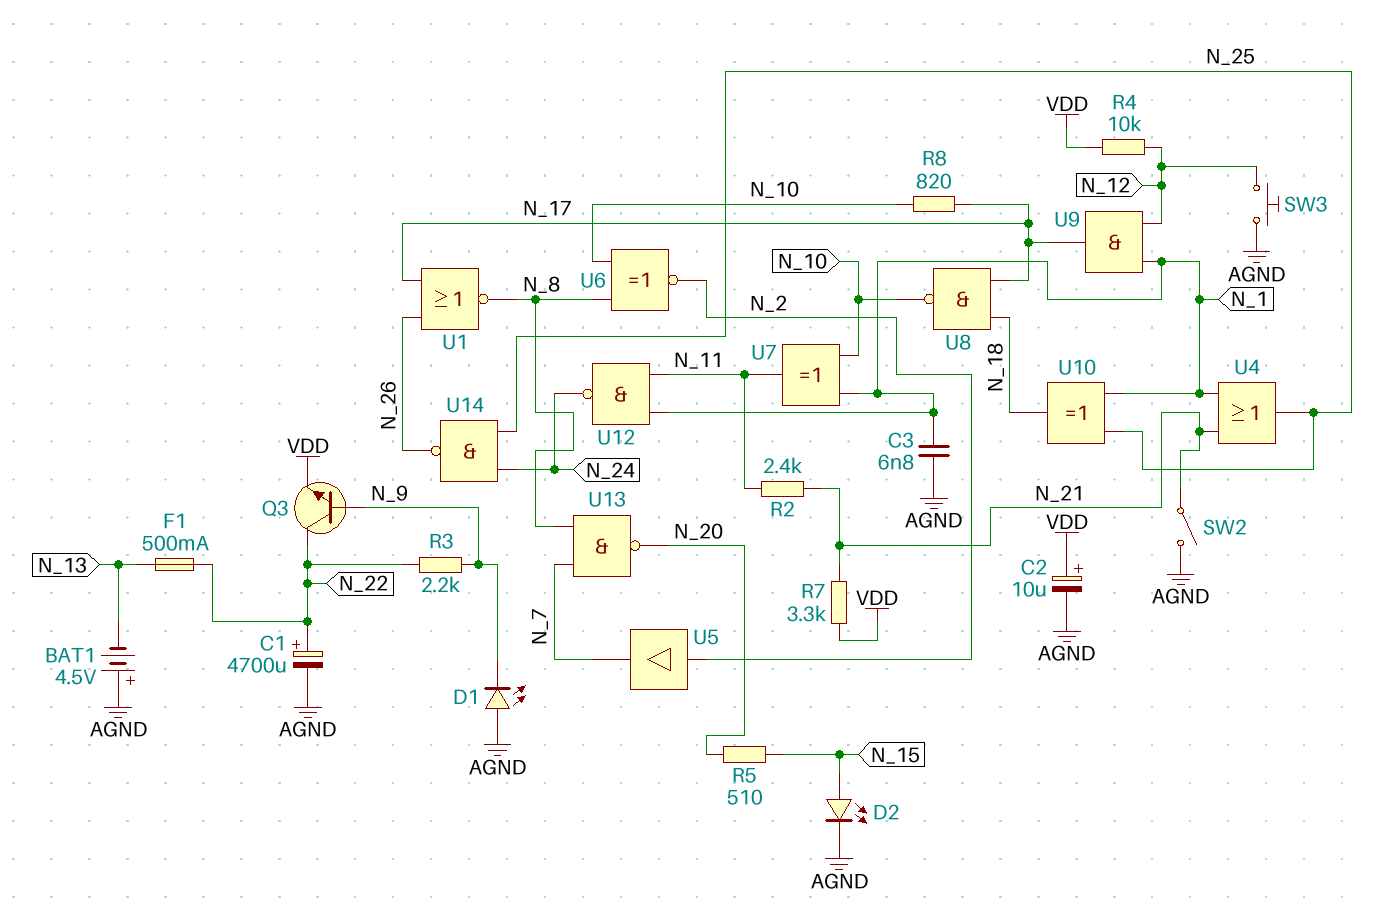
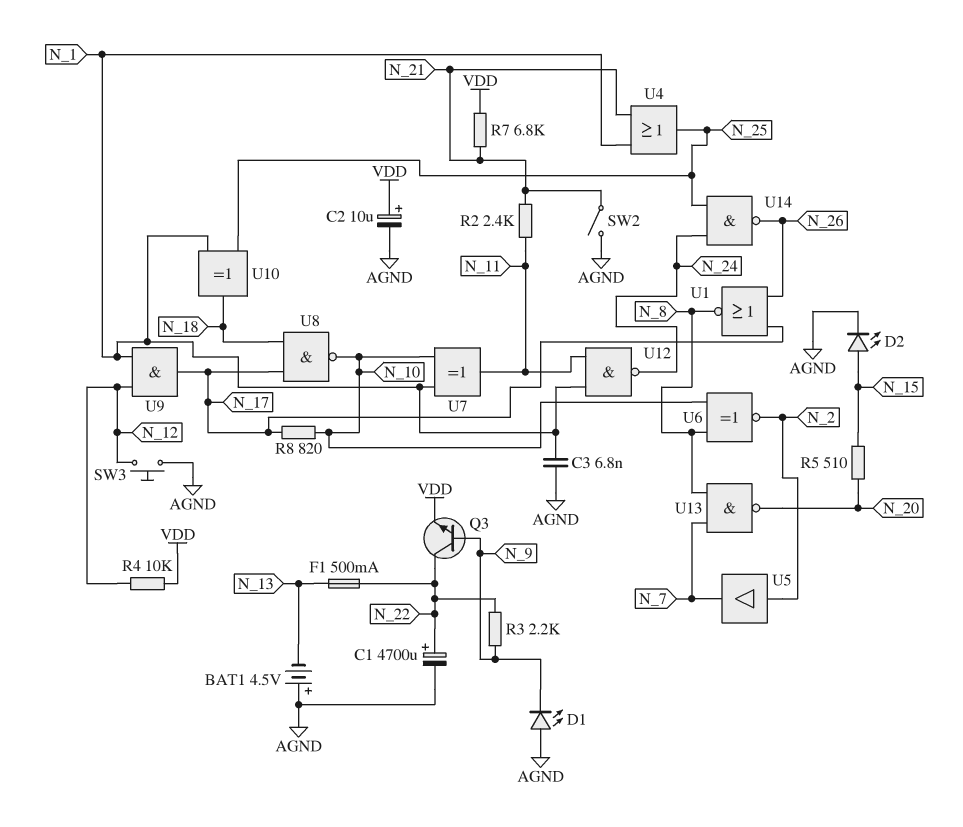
R7: 3.3k (N_21, VDD) -> 6.8k (N_21, VDD)

